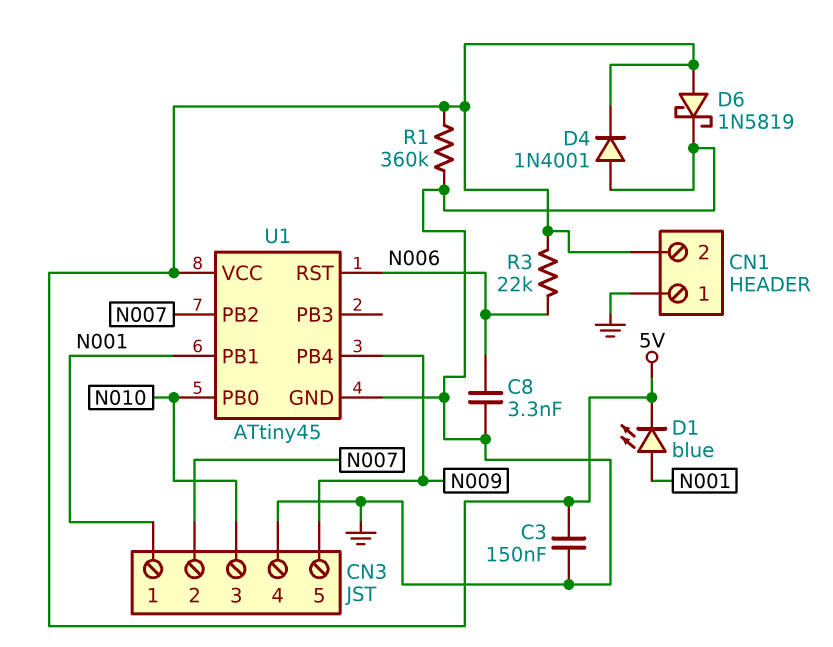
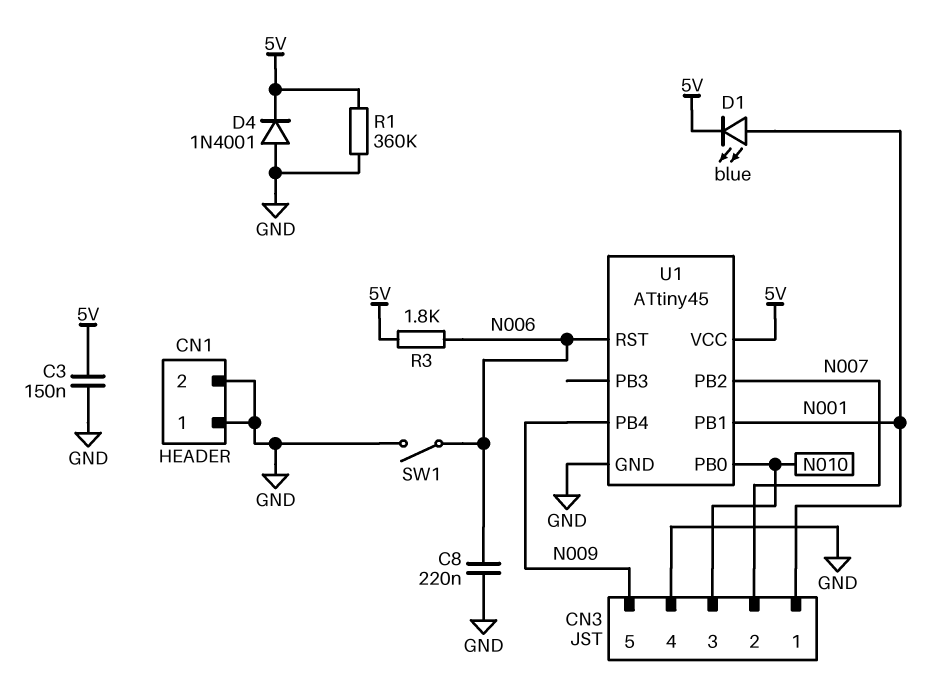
C8: 3.3nF (GND, N006) -> 220nF (GND, N006)
CN1 pin 2: 5V -> GND
D6: schottky 1N5819 (A 5V, K GND) -> none
R3: 22k (5V, N006) -> 1.8k (5V, N006)
SW1: none -> switch (GND, N006)

